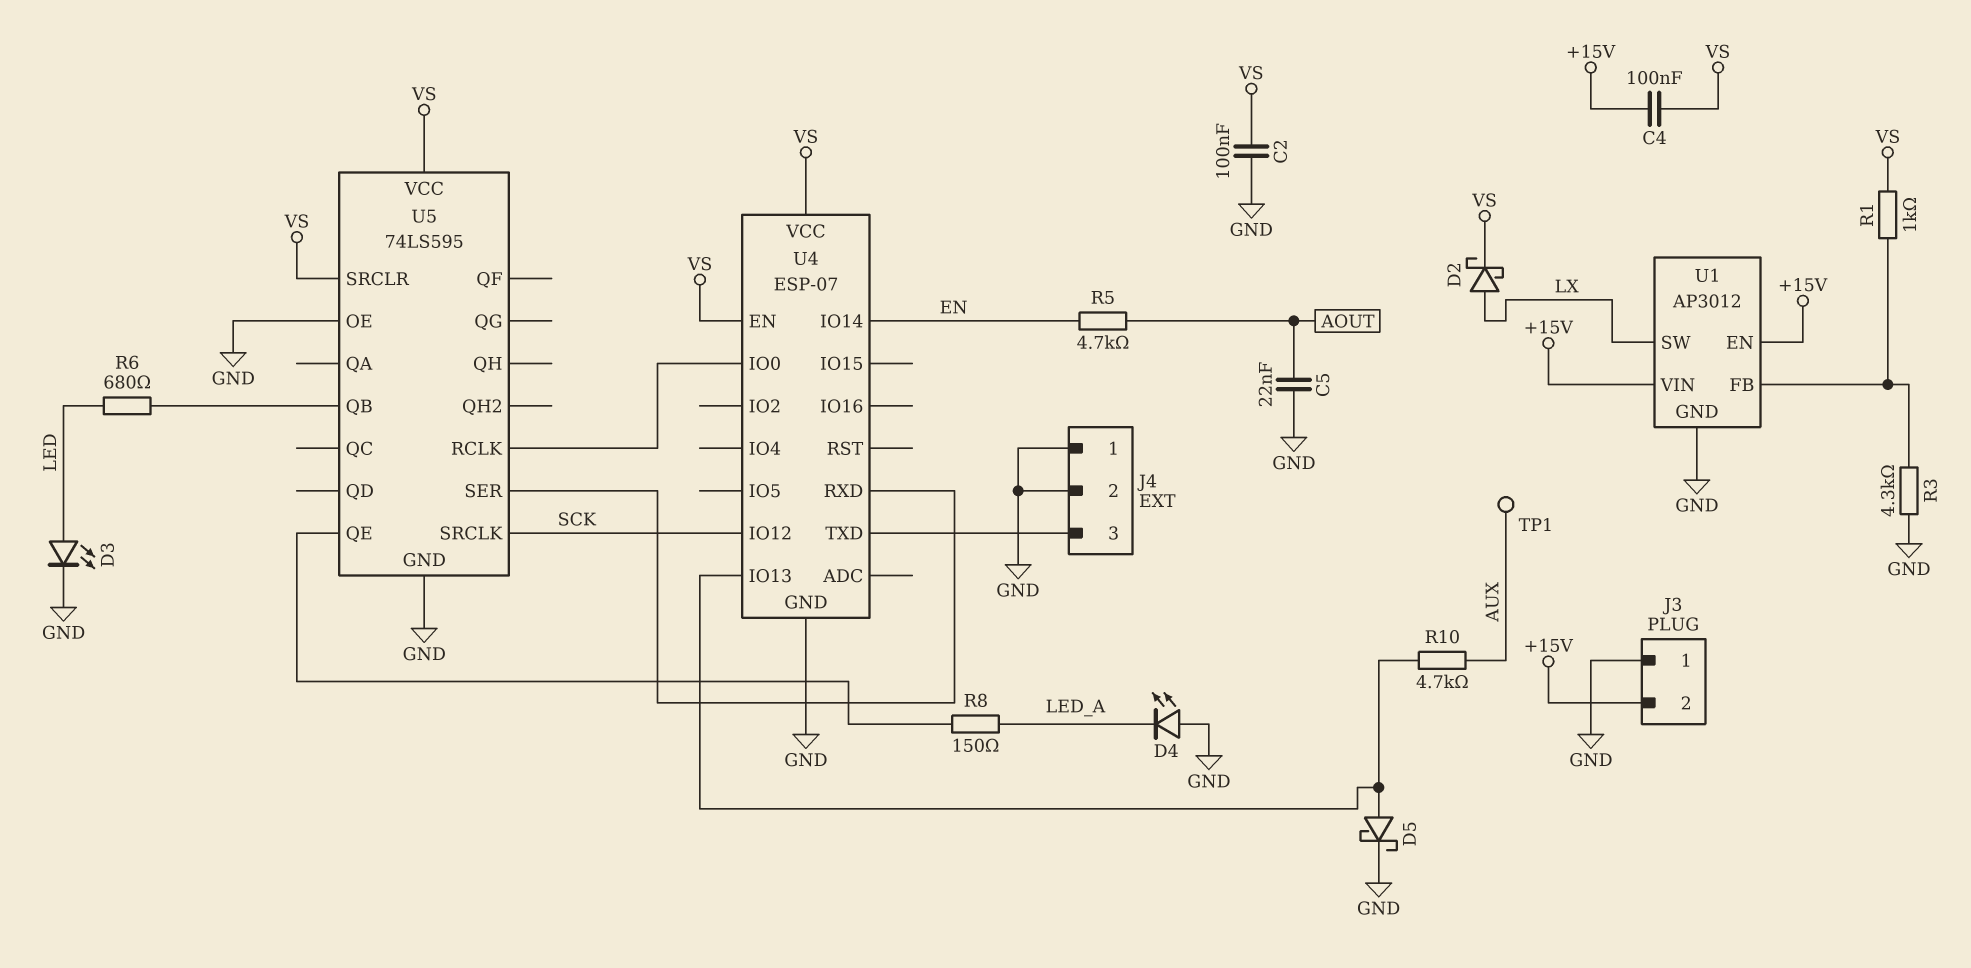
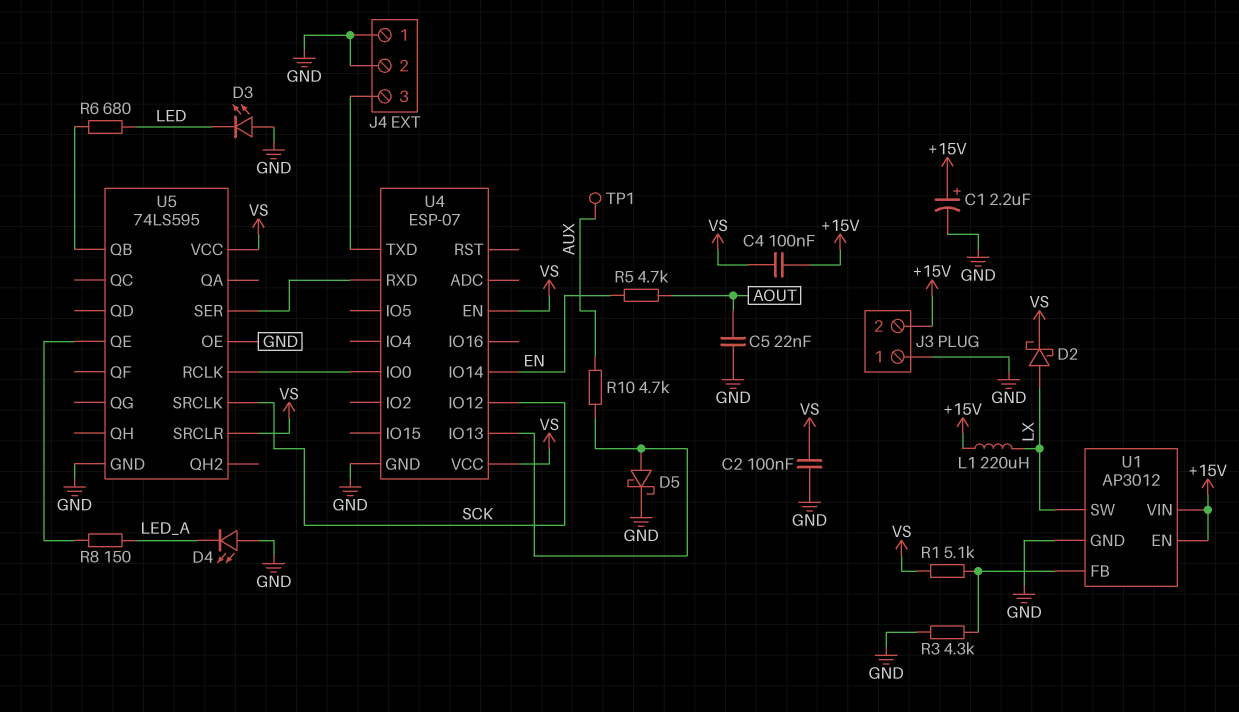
C1: none -> 2.2uF (plus +15V, minus GND)
D3: LED (A LED, K GND) -> LED (A GND, K LED)
L1: none -> 220uH (+15V, LX)
R1: 1k (U1/FB, VS) -> 5.1k (U1/FB, VS)

